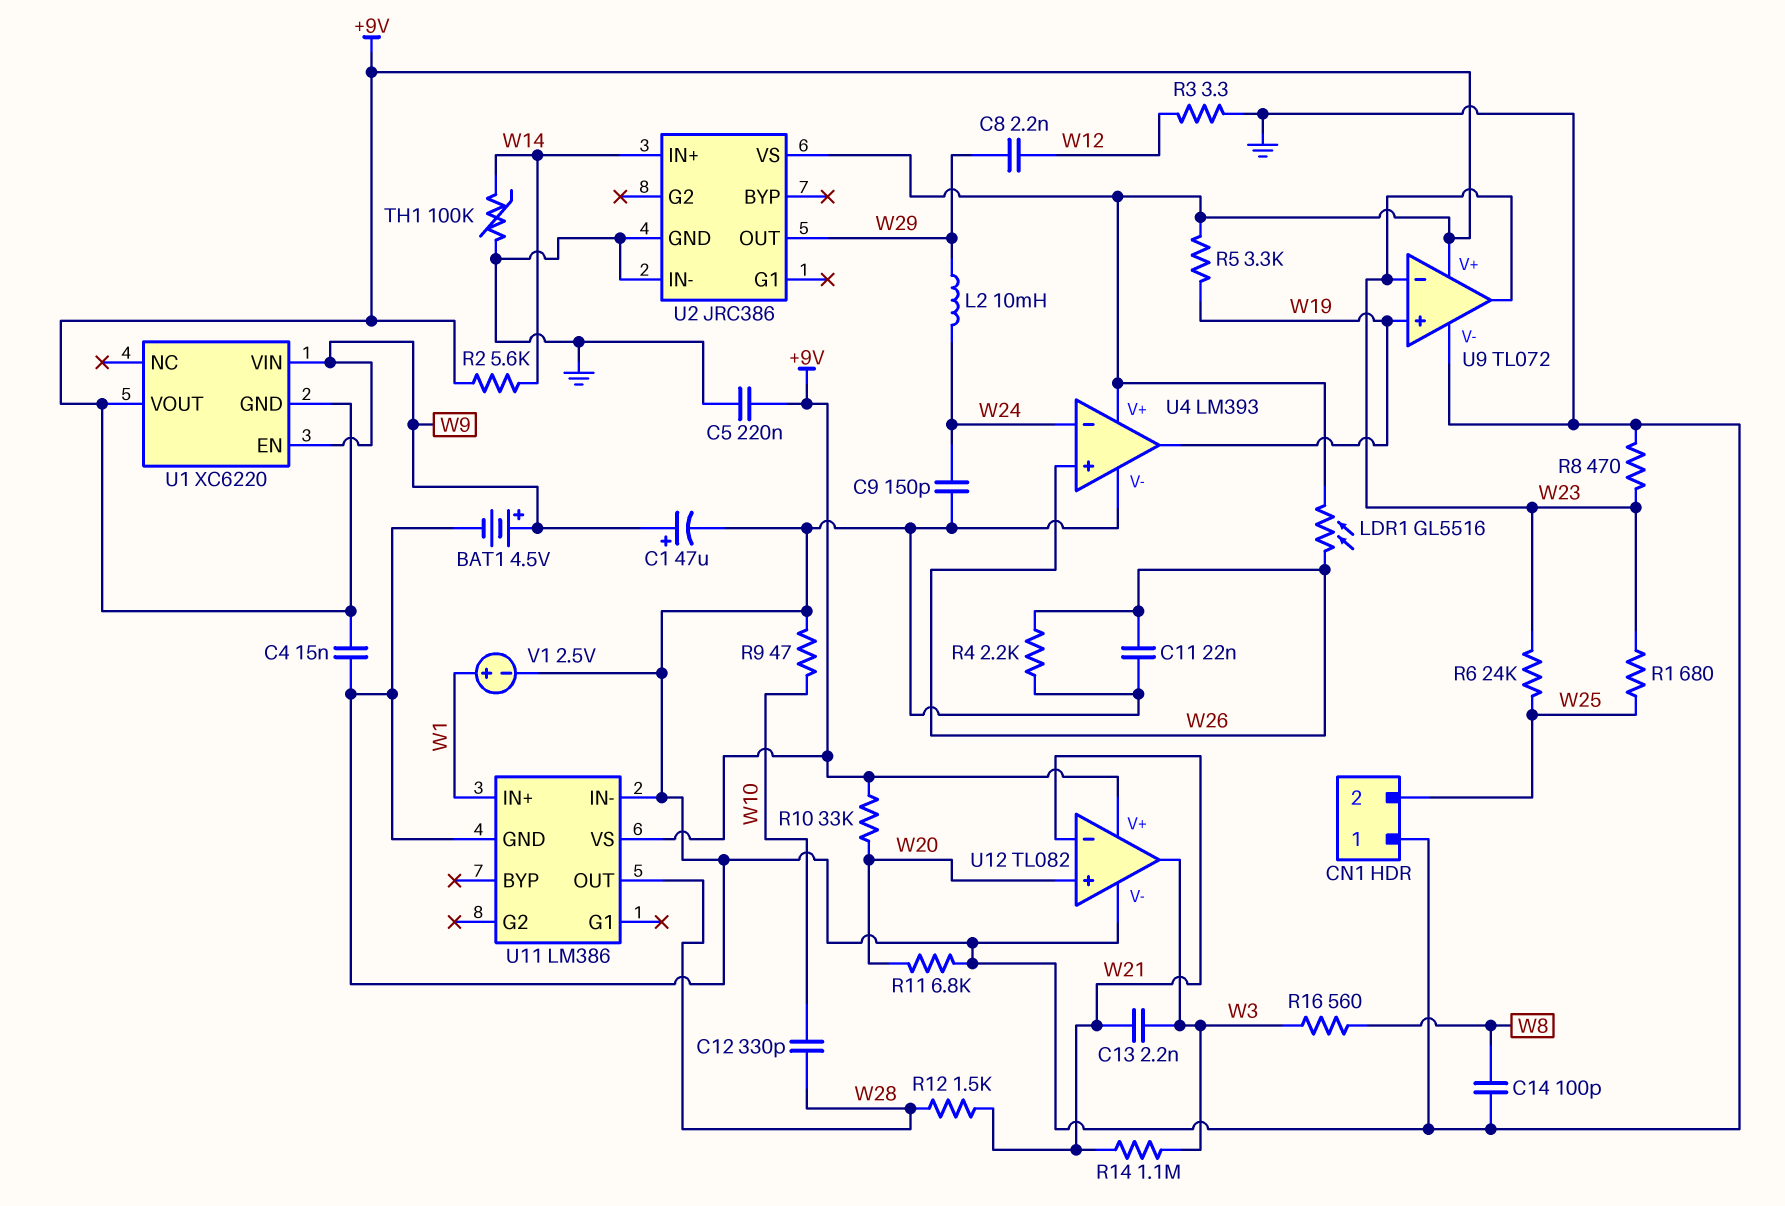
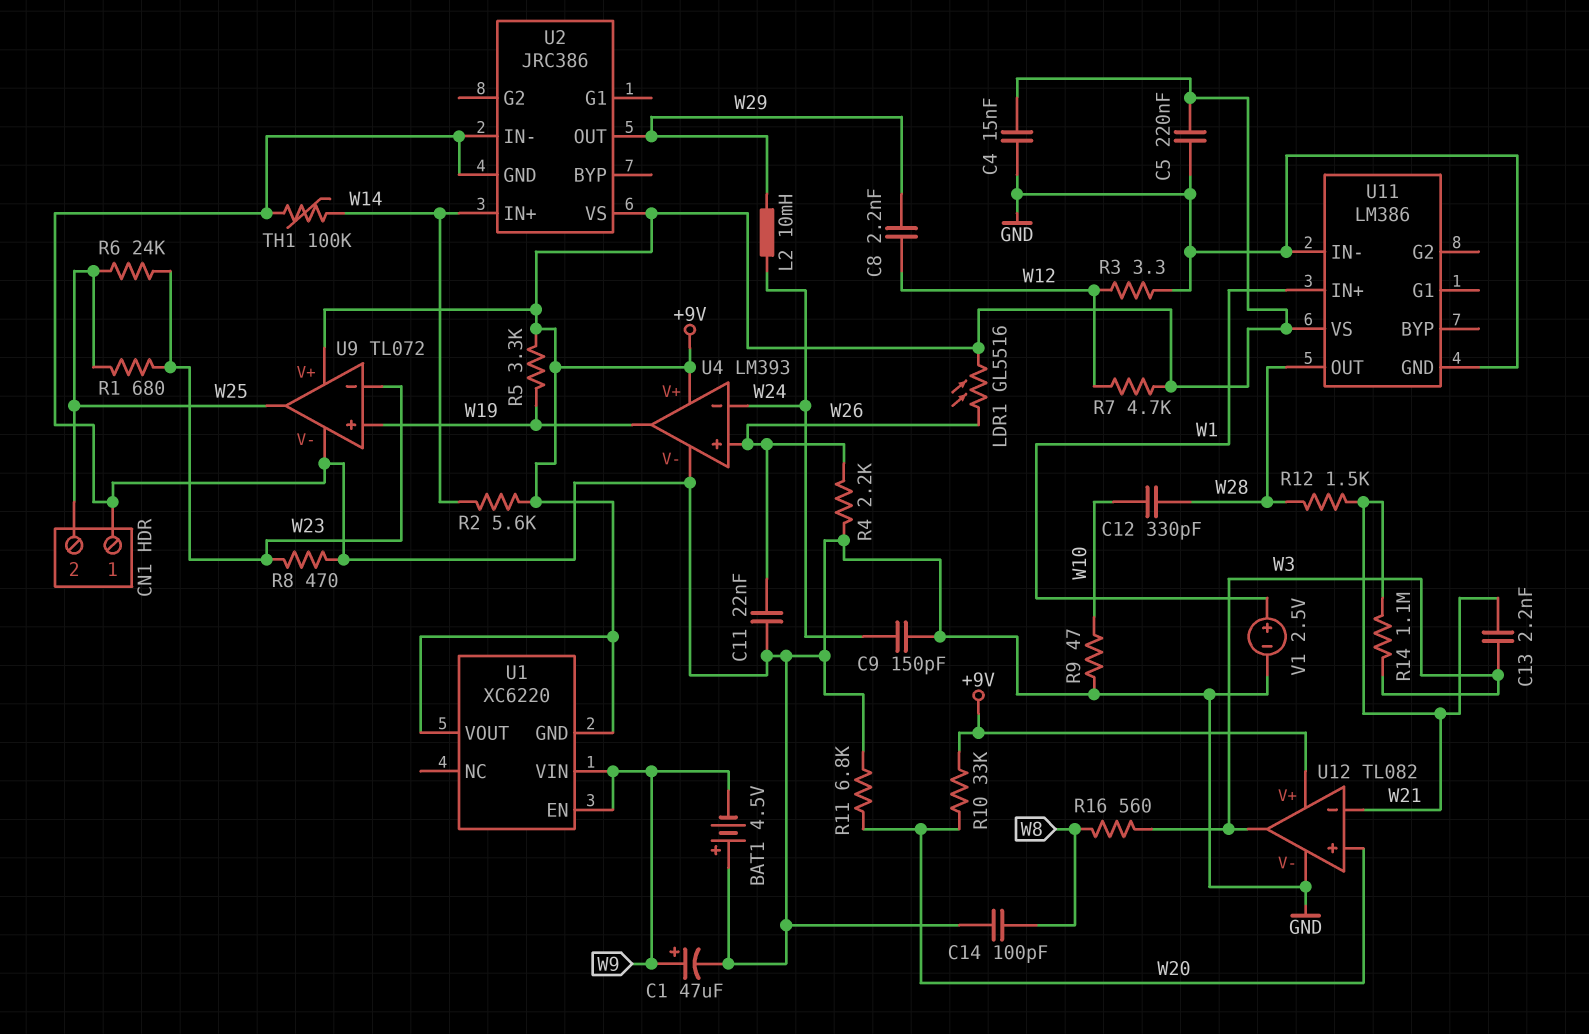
BAT1: 4.5V (plus W9, minus GND) -> 4.5V (plus GND, minus W9)
R7: none -> 4.7k (+9V, W12)
U9 pin out: W23 -> W25

